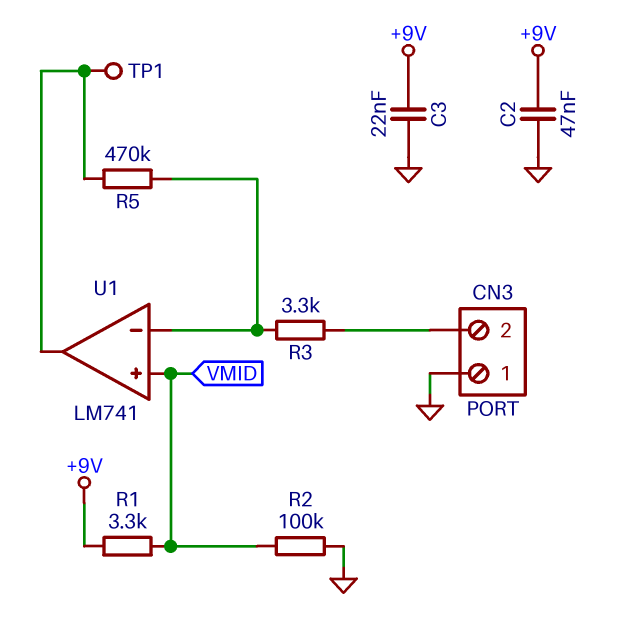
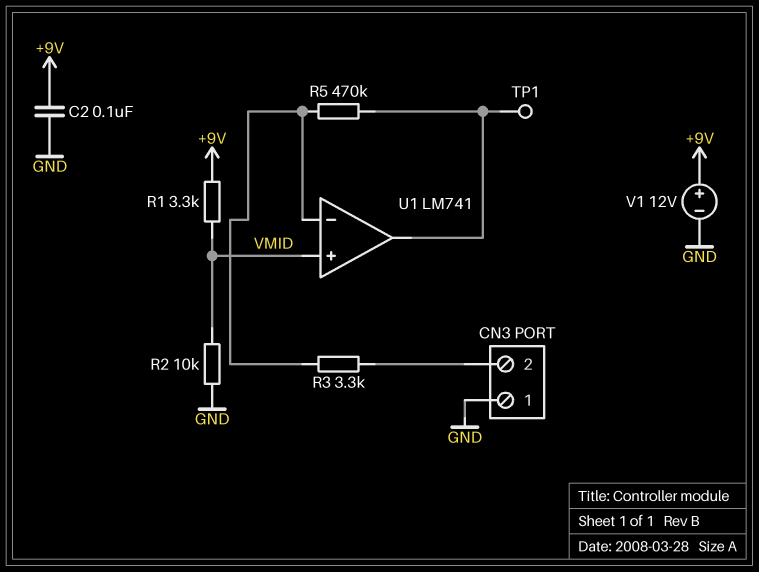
C2: 47nF (+9V, GND) -> 100nF (+9V, GND)
C3: 22nF (+9V, GND) -> none
R2: 100k (GND, VMID) -> 10k (GND, VMID)
V1: none -> 12V (plus +9V, minus GND)

